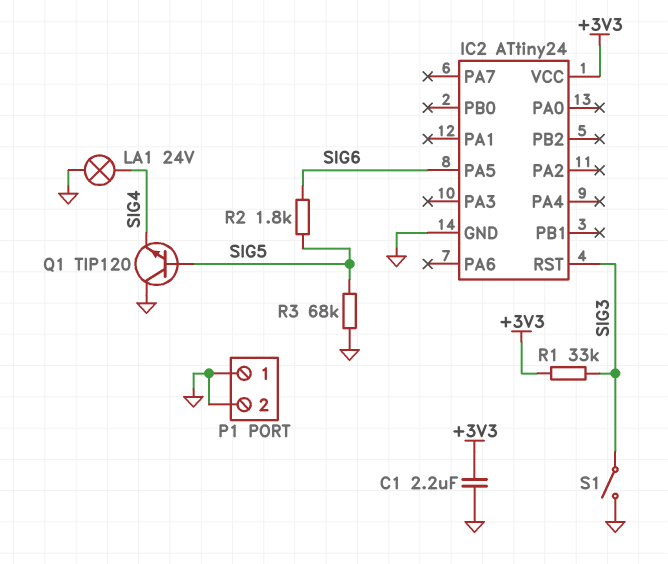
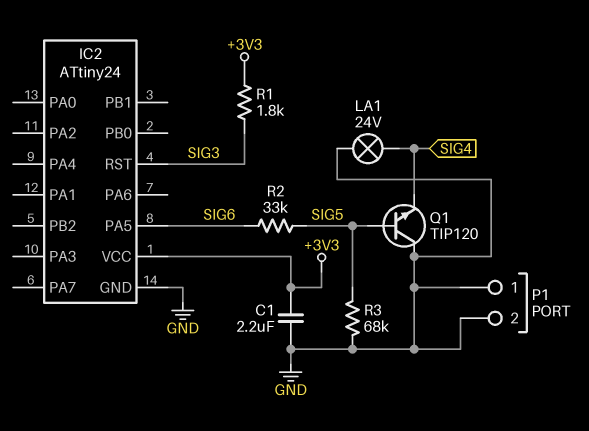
R1: 33k (+3V3, SIG3) -> 1.8k (+3V3, SIG3)
R2: 1.8k (SIG5, SIG6) -> 33k (SIG5, SIG6)
S1: switch (GND, SIG3) -> none

